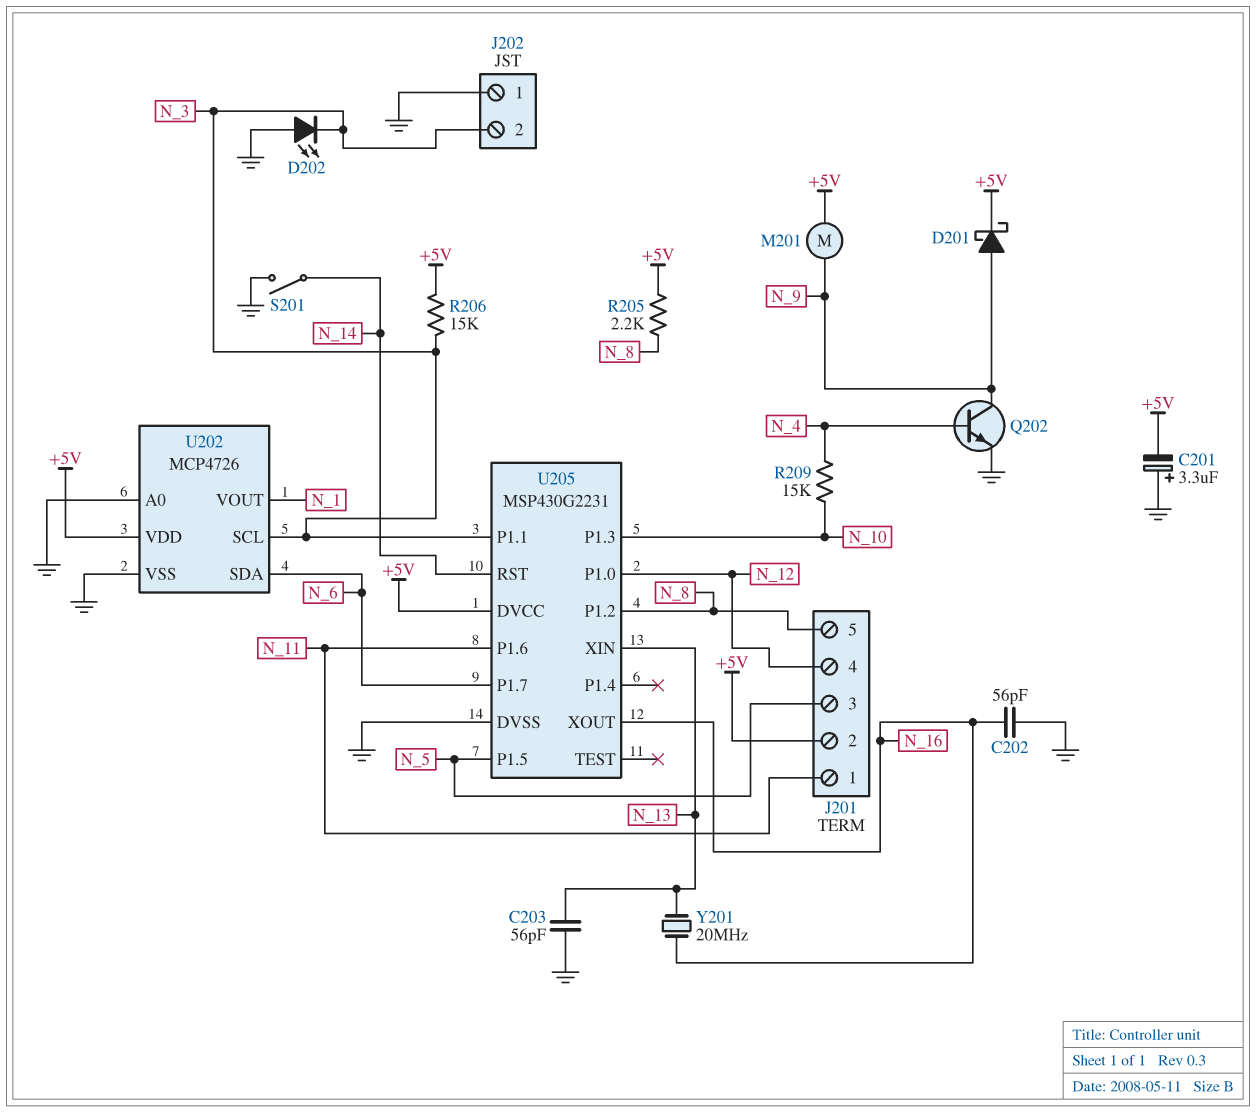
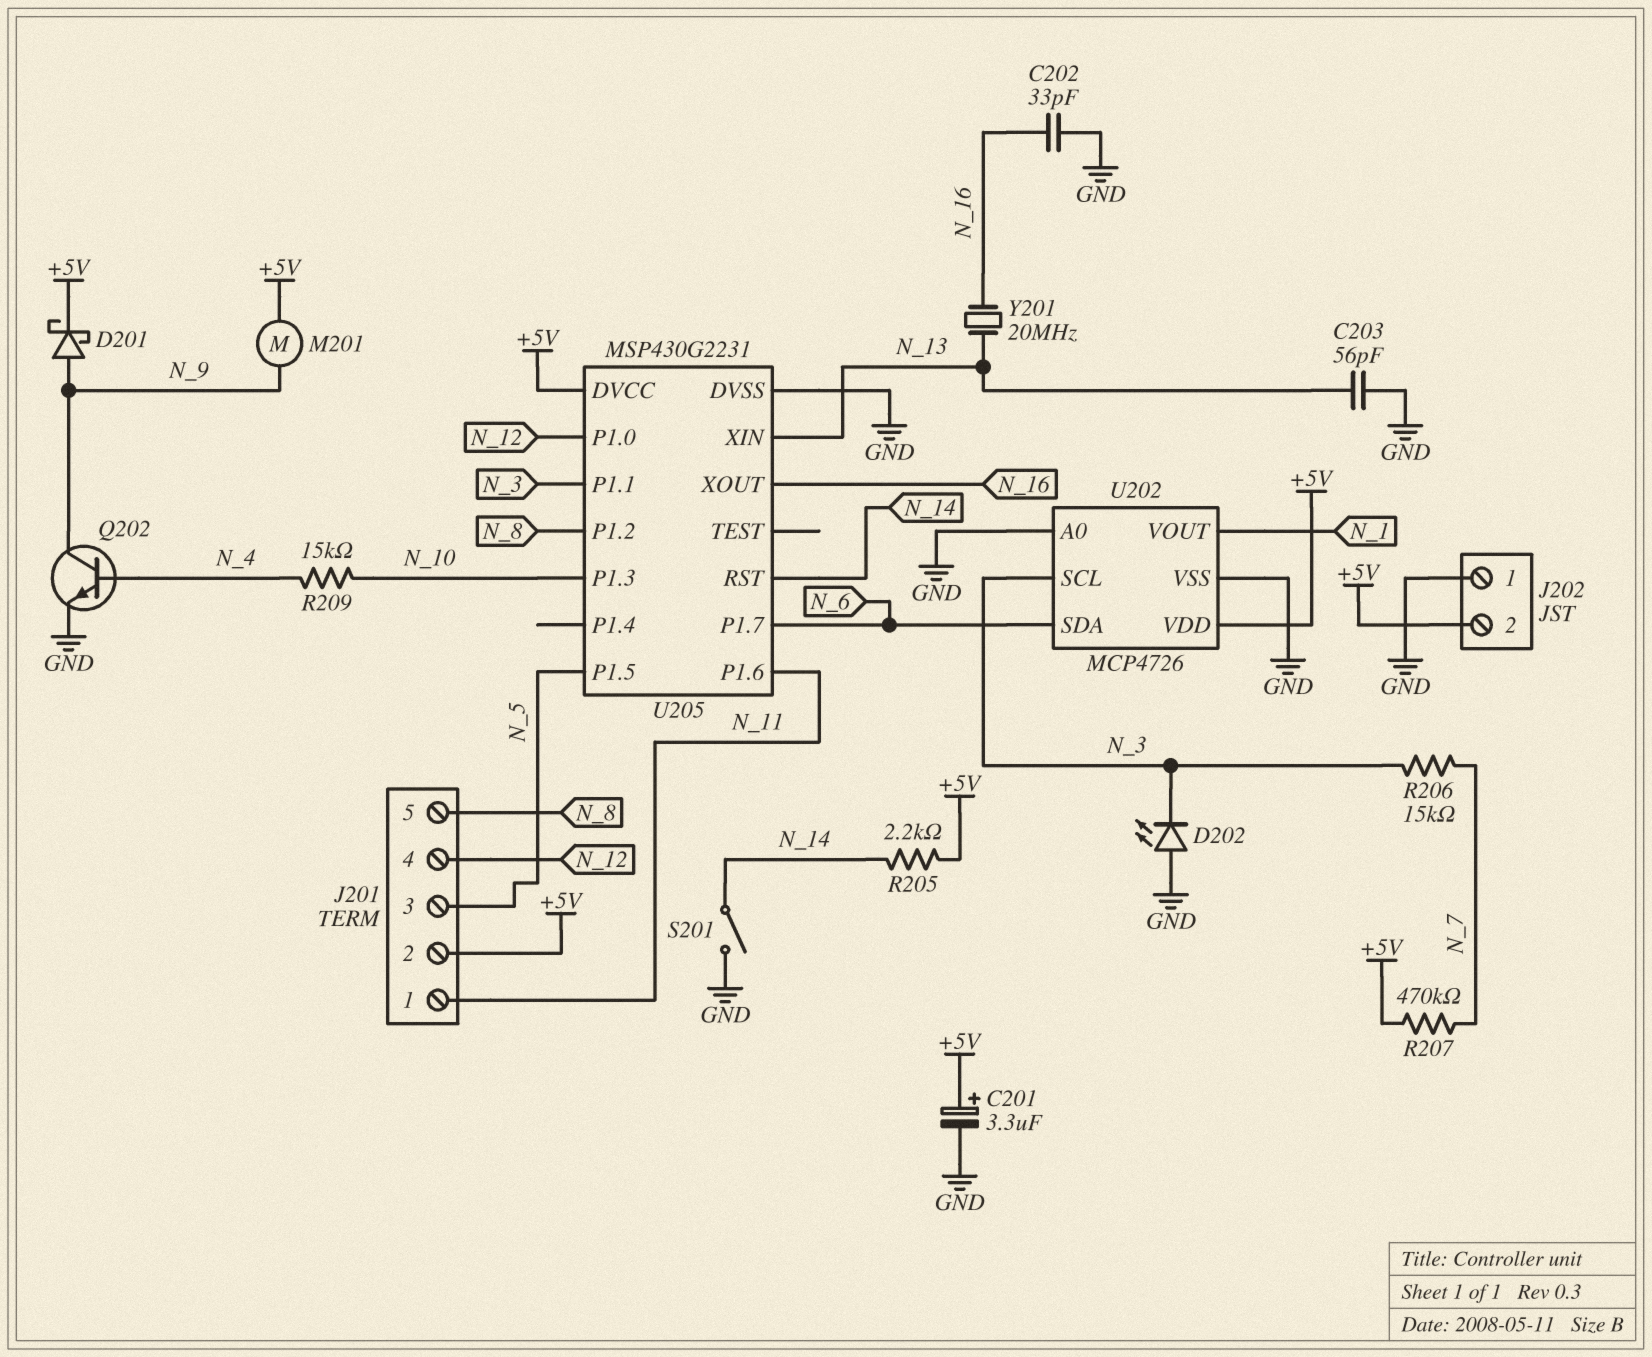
C201: 3.3uF (plus GND, minus +5V) -> 3.3uF (plus +5V, minus GND)
C202: 56pF (GND, N_16) -> 33pF (GND, N_16)
J202 pin 2: N_3 -> +5V
R205: 2.2k (+5V, N_8) -> 2.2k (+5V, N_14)
R206: 15k (+5V, N_3) -> 15k (N_3, N_7)
R207: none -> 470k (+5V, N_7)

